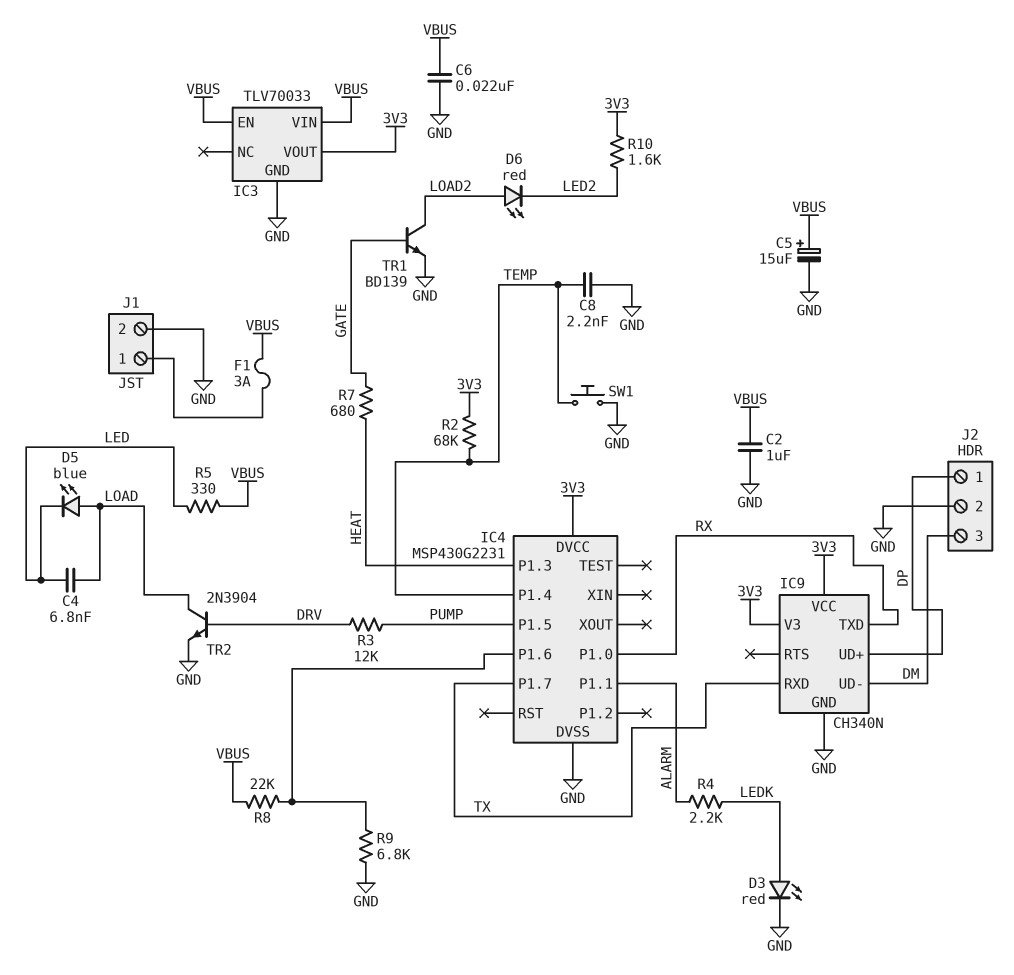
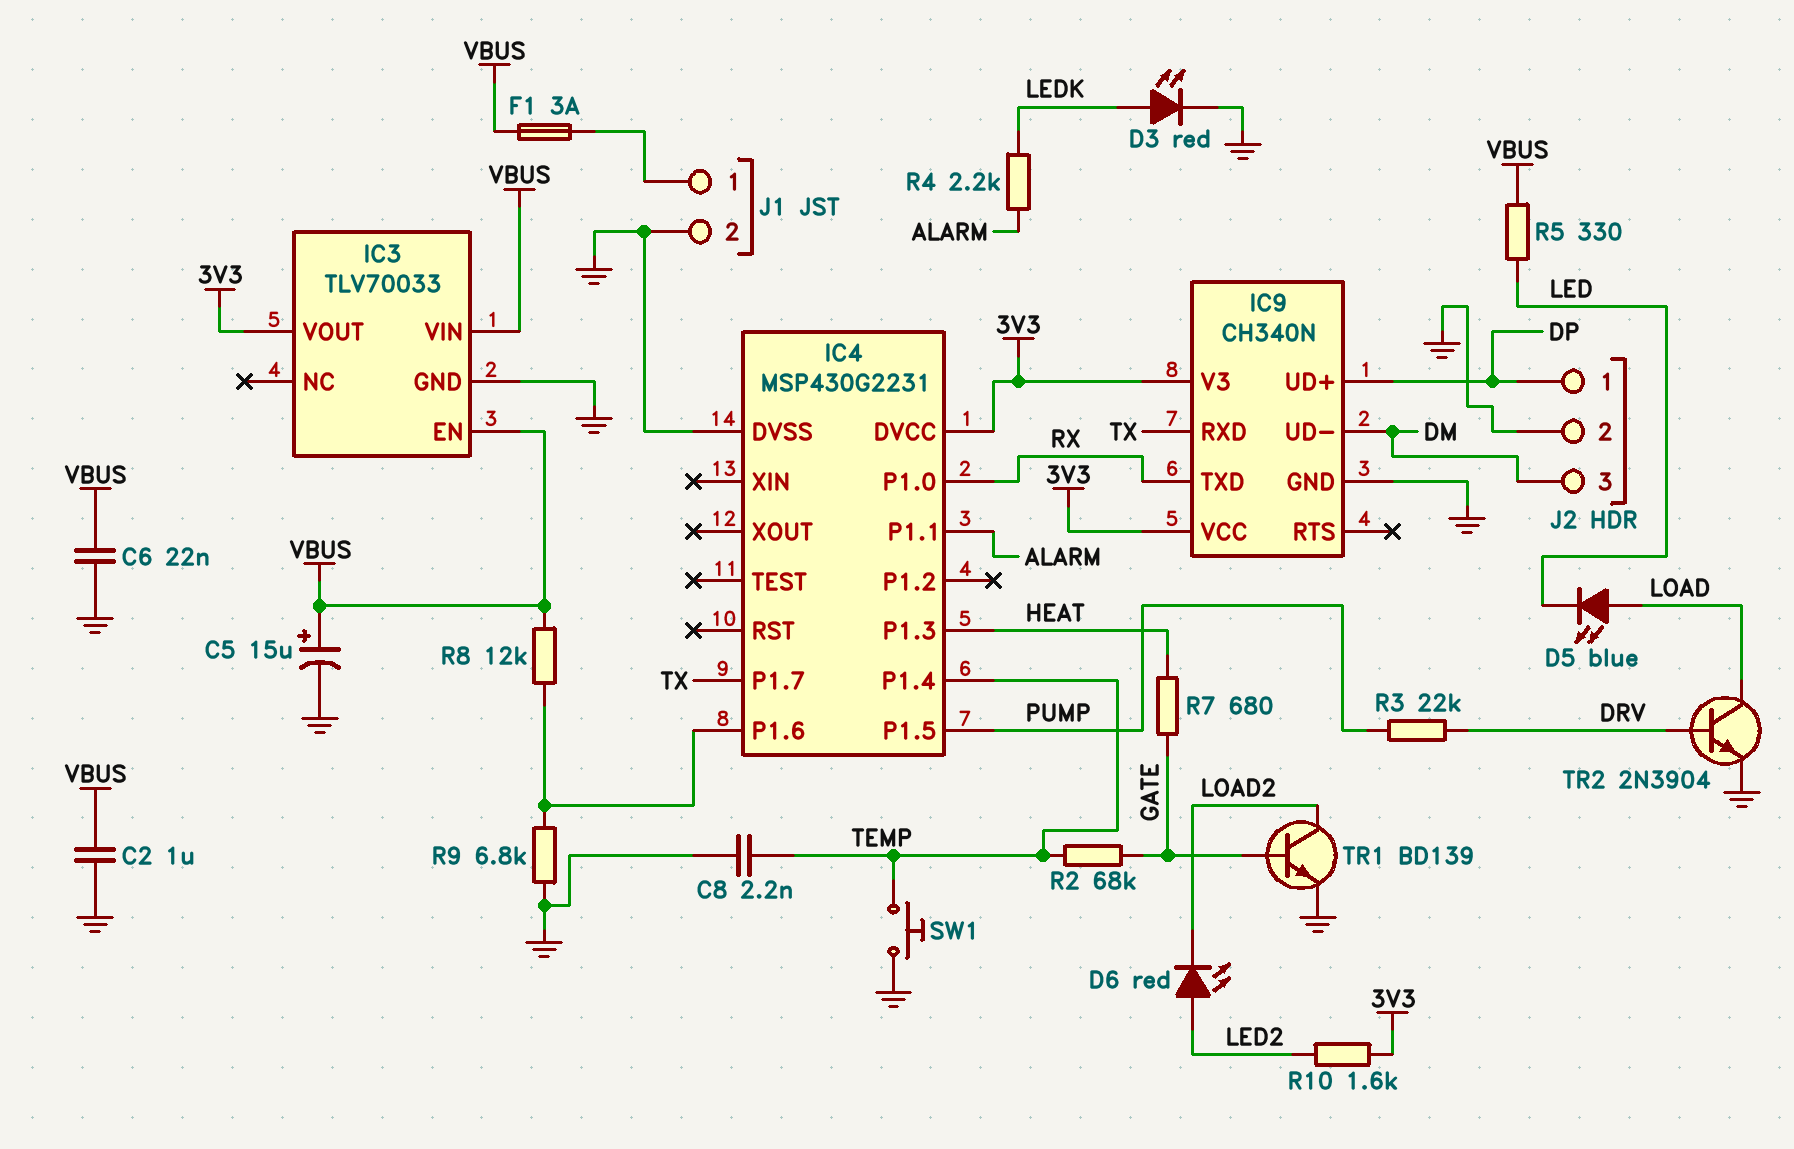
C4: 6.8nF (LED, LOAD) -> none
D6: LED red (A LOAD2, K LED2) -> LED red (A LED2, K LOAD2)
R2: 68k (3V3, TEMP) -> 68k (GATE, TEMP)
R3: 12k (DRV, PUMP) -> 22k (DRV, PUMP)
R8: 22k (IC4/P1.6, VBUS) -> 12k (IC4/P1.6, VBUS)

